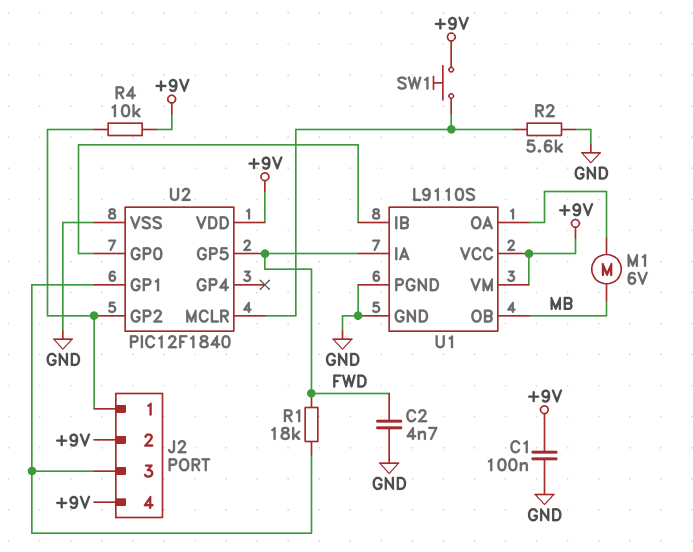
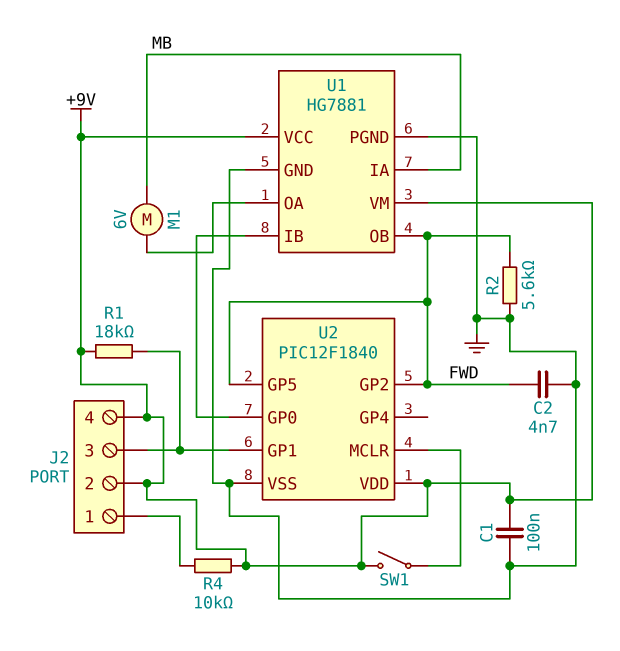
R1: 18k (FWD, J2/3) -> 18k (+9V, J2/3)
R2: 5.6k (GND, U2/MCLR) -> 5.6k (FWD, GND)
SW1: button (+9V, U2/MCLR) -> switch (+9V, U2/MCLR)
U1: L9110S -> HG7881
U1 pin IA: FWD -> MB
U1 pin OB: MB -> FWD
U2 pin GP2: J2/1 -> FWD

